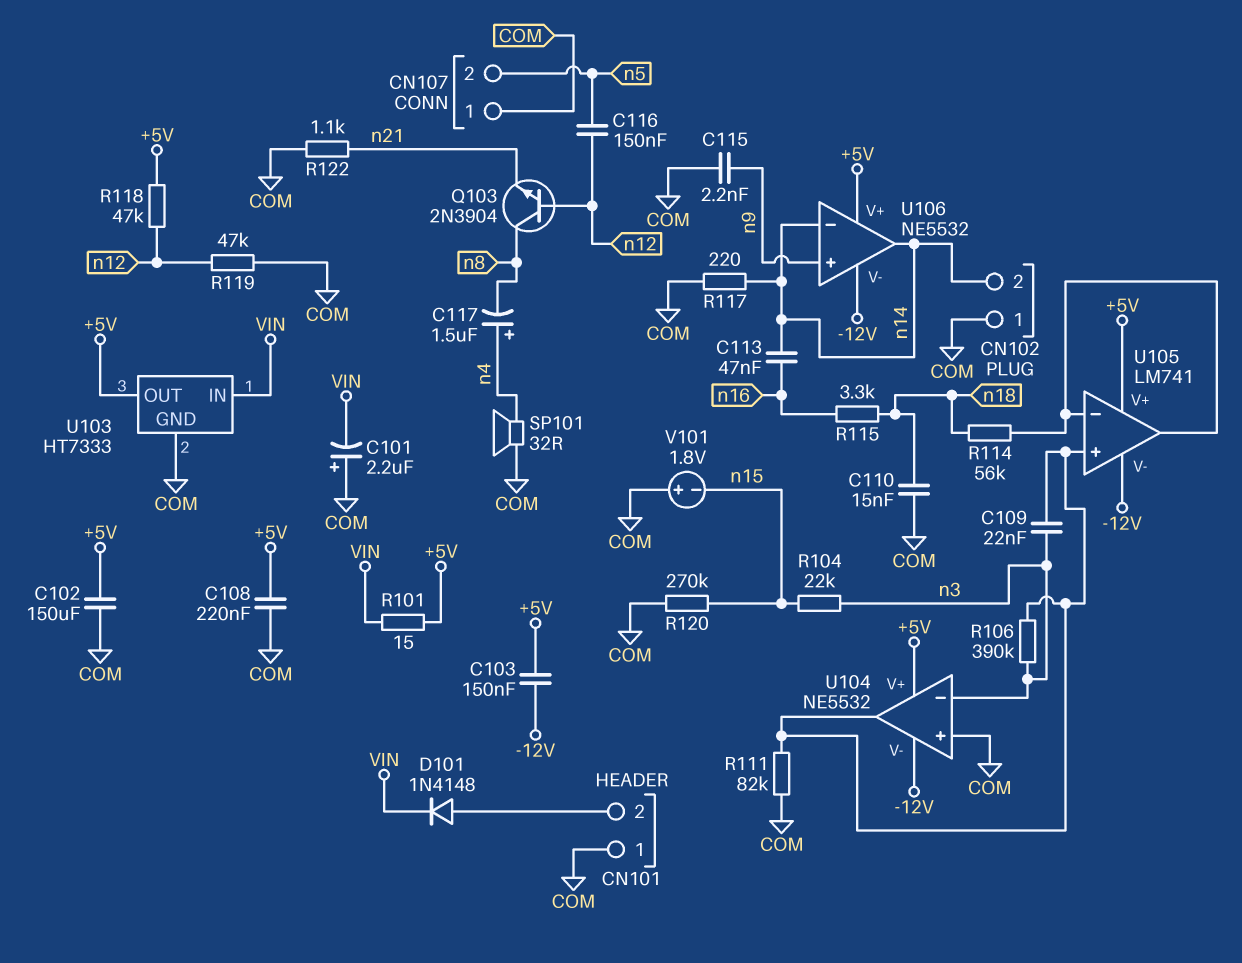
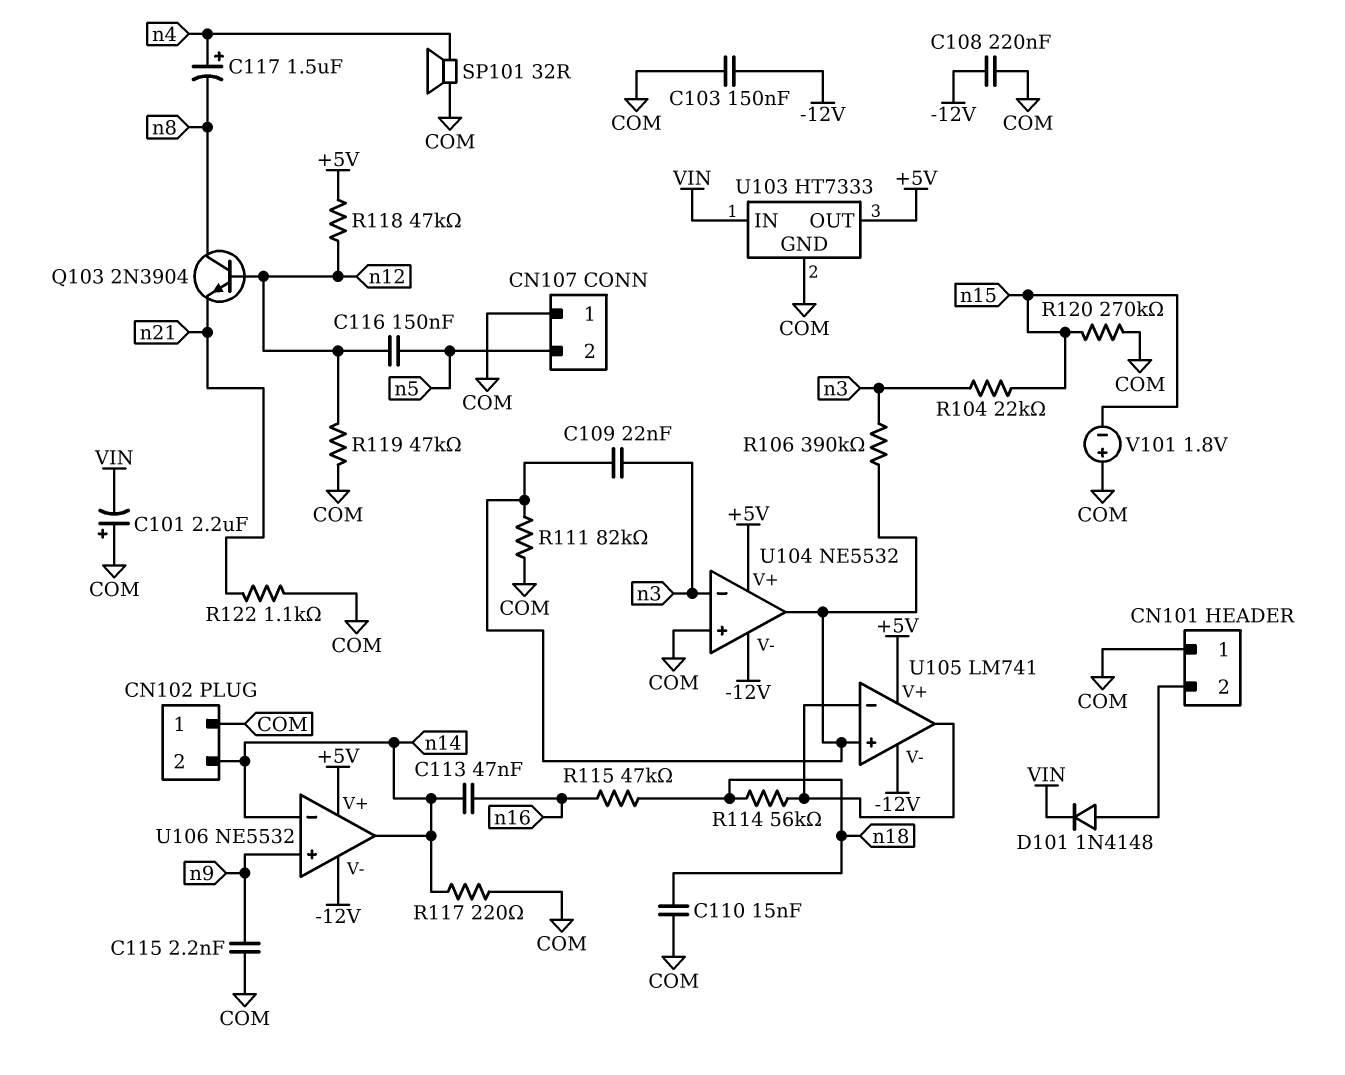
C102: 150uF (+5V, COM) -> none
C103: 150nF (+5V, -12V) -> 150nF (-12V, COM)
C108: 220nF (+5V, COM) -> 220nF (-12V, COM)
R101: 15 (+5V, VIN) -> none
R115: 3.3k (n16, n18) -> 47k (n16, n18)

